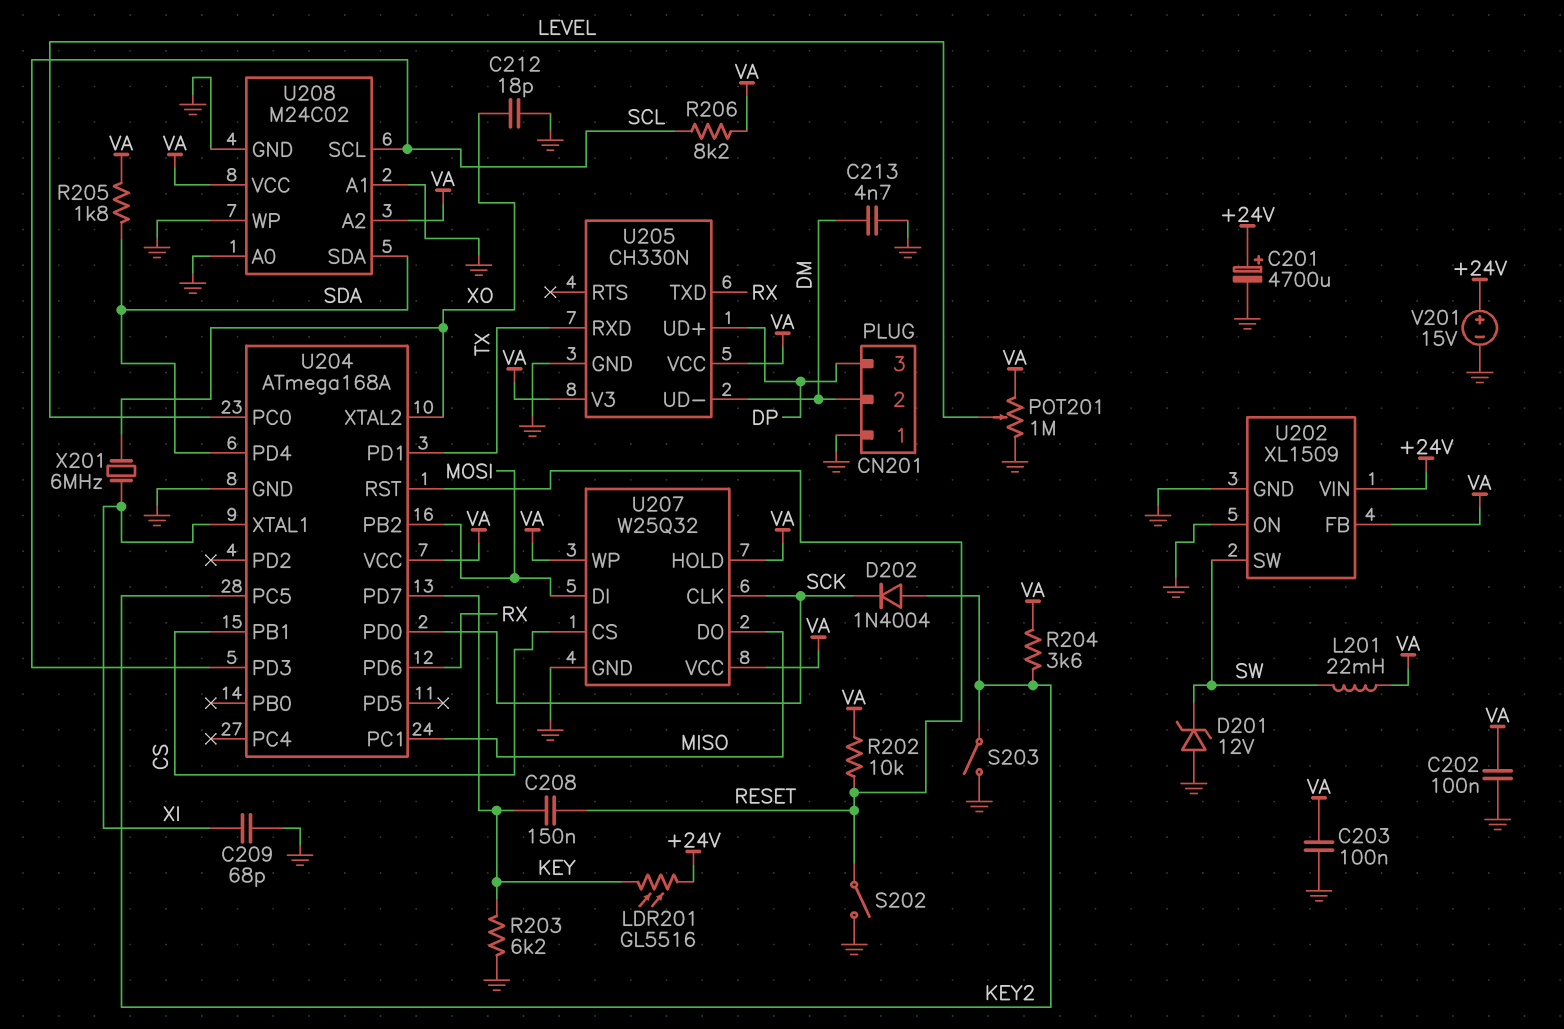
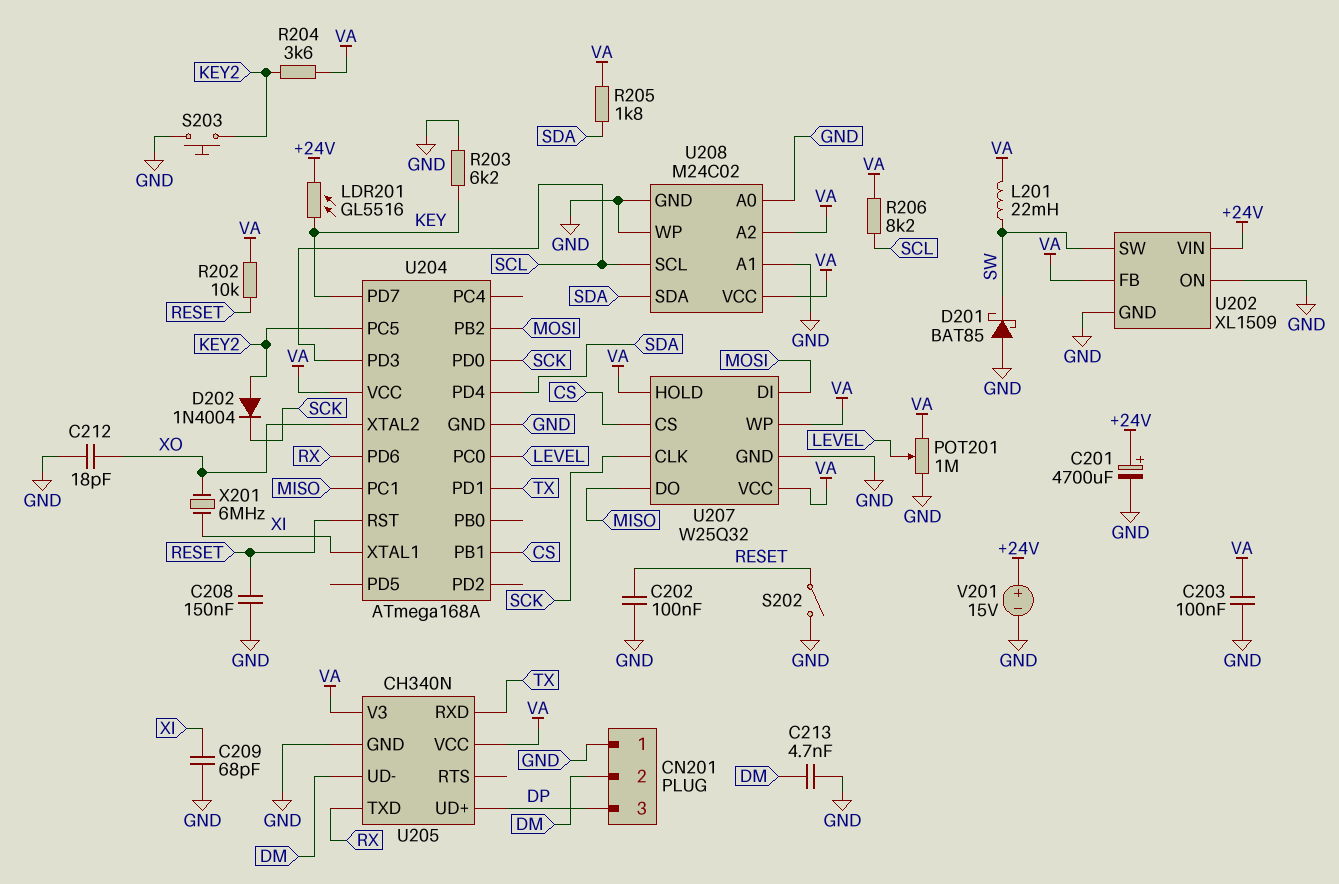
C202: 100nF (GND, VA) -> 100nF (GND, RESET)
C208: 150nF (KEY, RESET) -> 150nF (GND, RESET)
D201: zener 12V (A GND, K SW) -> schottky BAT85 (A GND, K SW)
S203: switch (GND, KEY2) -> button (GND, KEY2)
U205: CH330N -> CH340N

